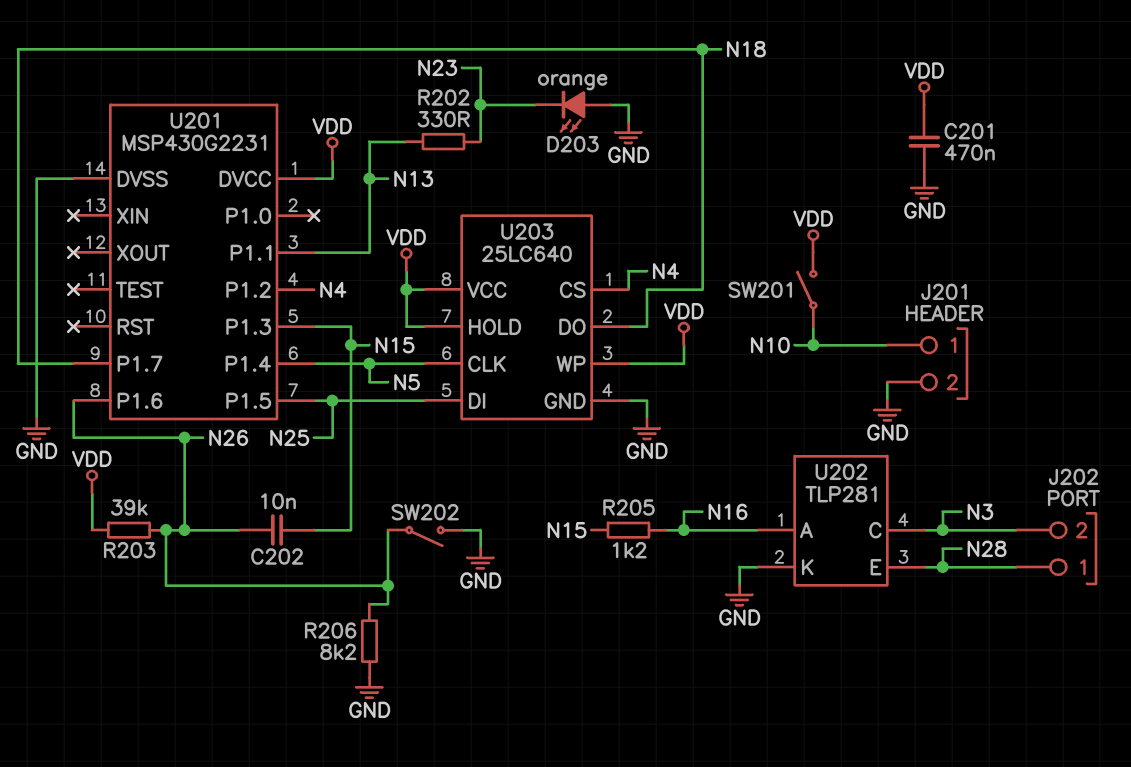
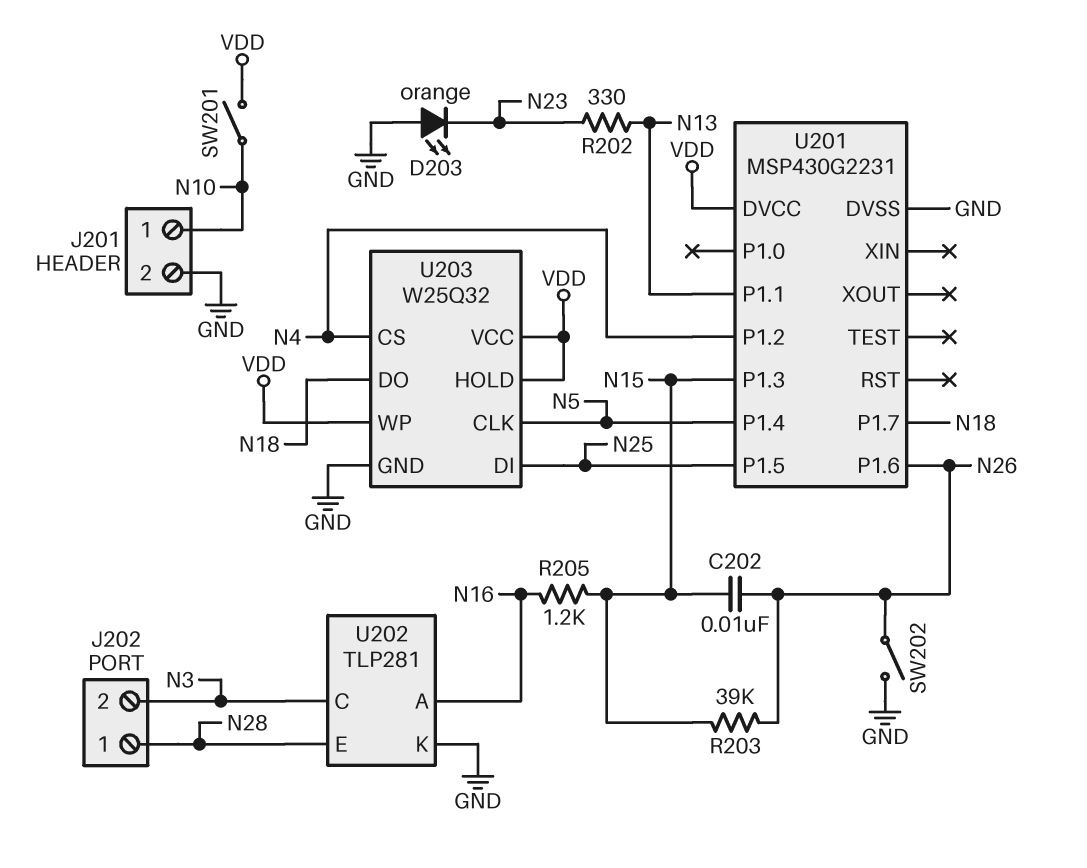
C201: 470nF (GND, VDD) -> none
R203: 39k (N26, VDD) -> 39k (N15, N26)
R206: 8.2k (GND, N26) -> none
U203: 25LC640 -> W25Q32

